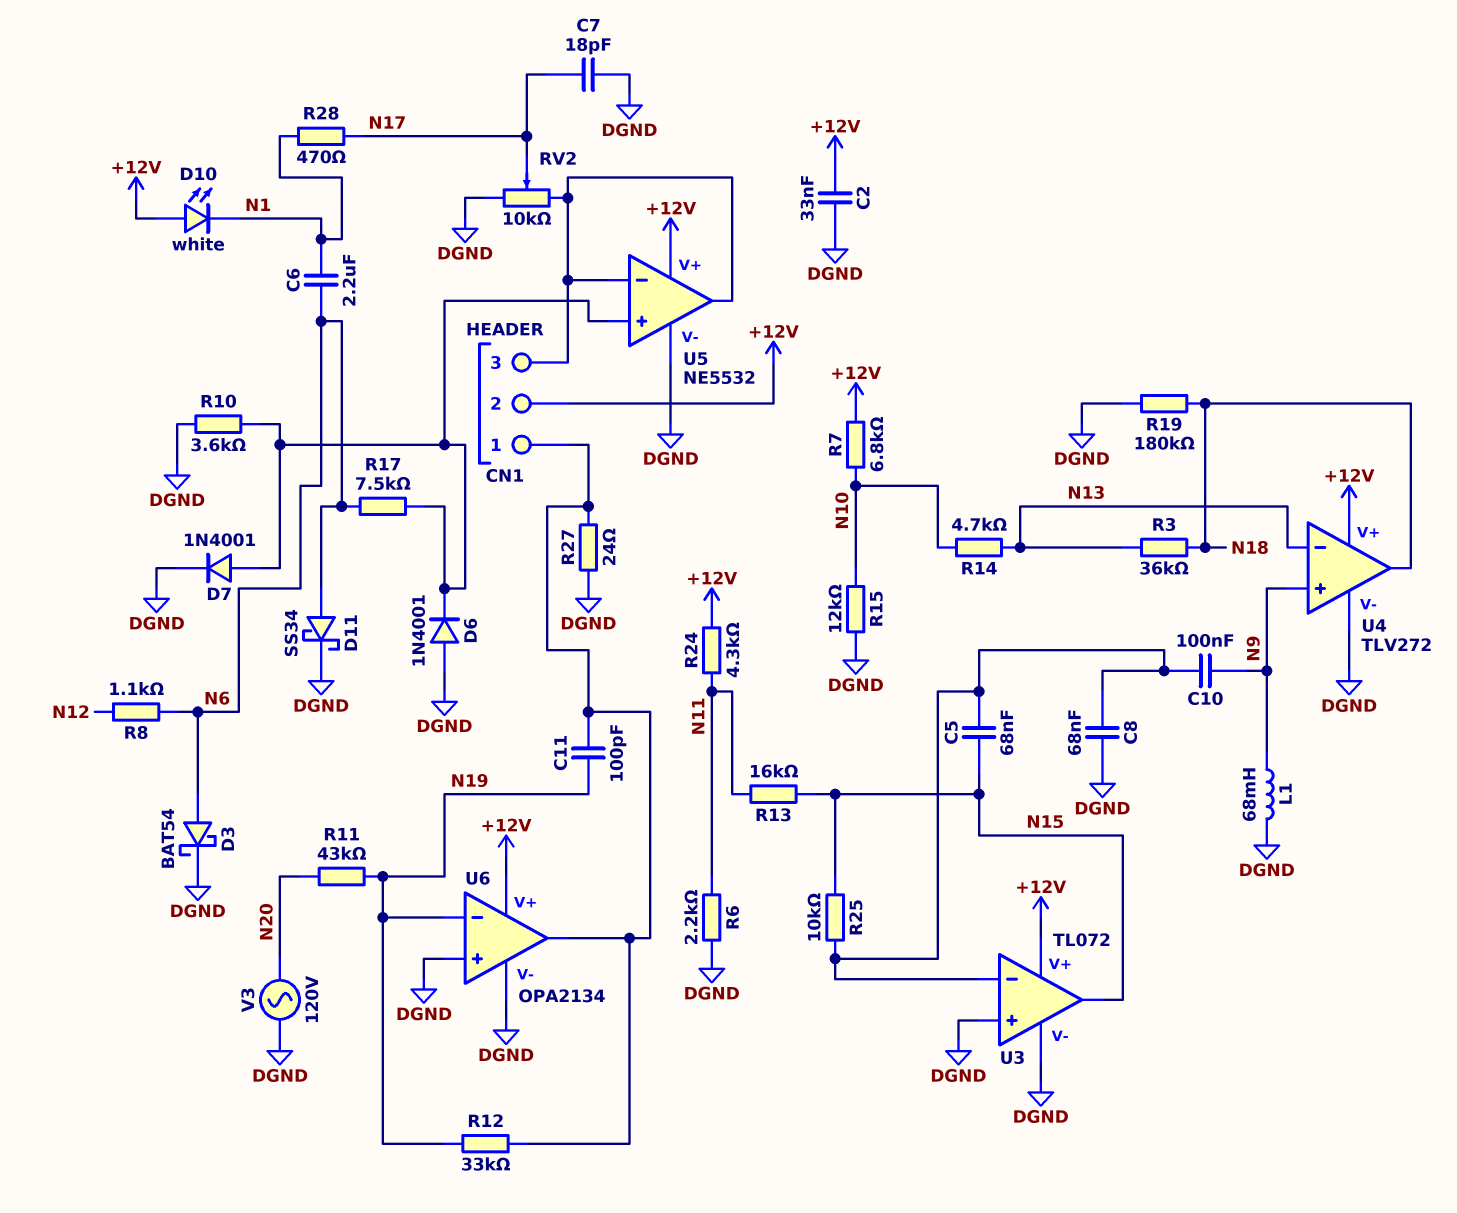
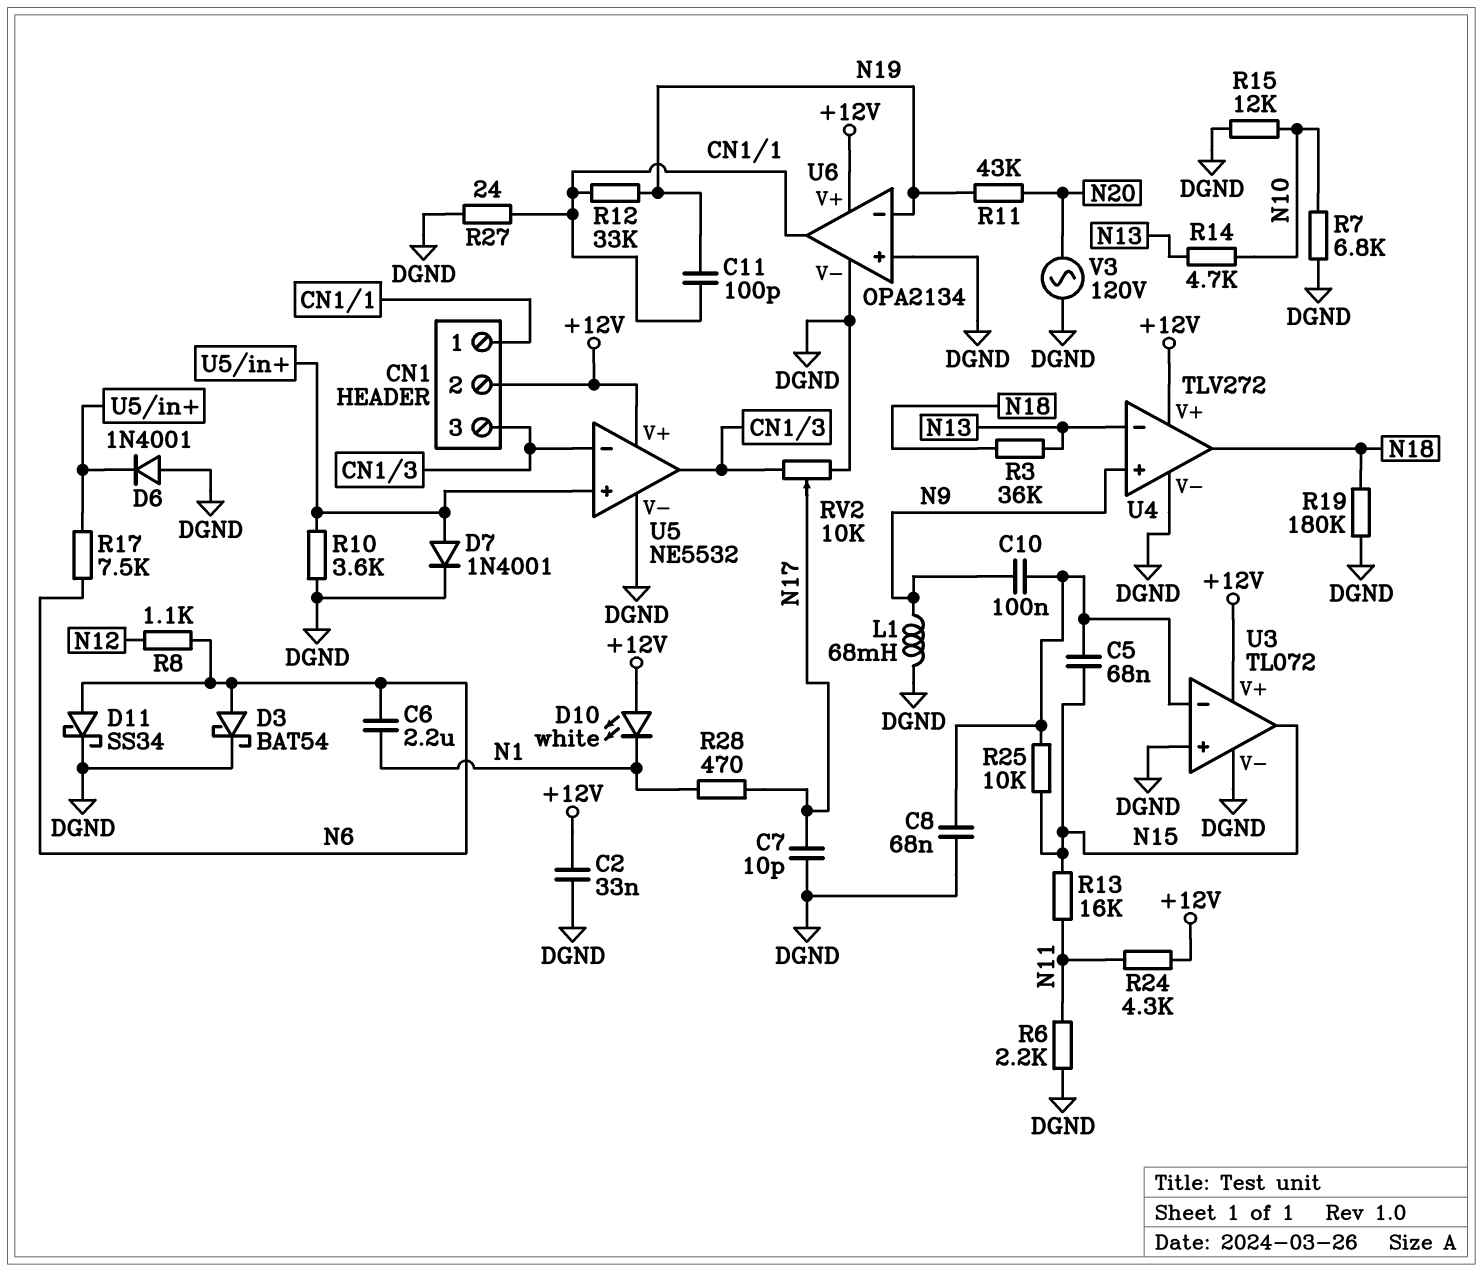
C7: 18pF (DGND, N17) -> 10pF (DGND, N17)
R7: 6.8k (+12V, N10) -> 6.8k (DGND, N10)

